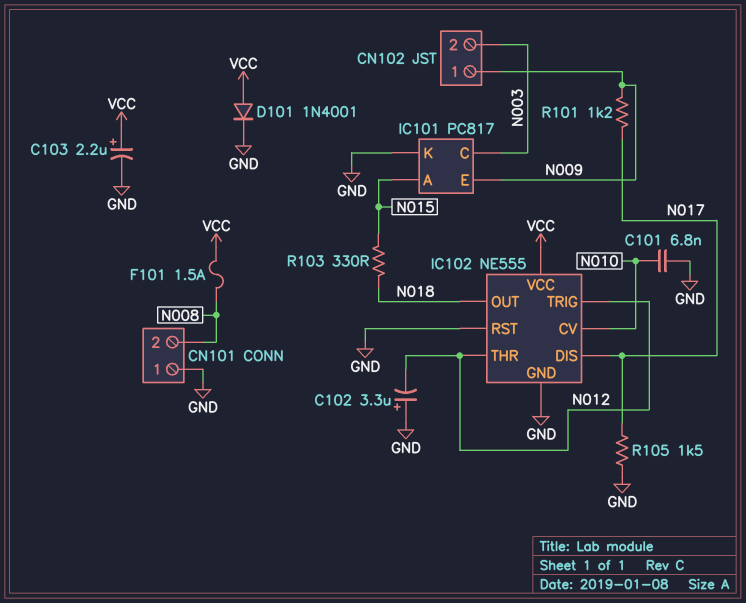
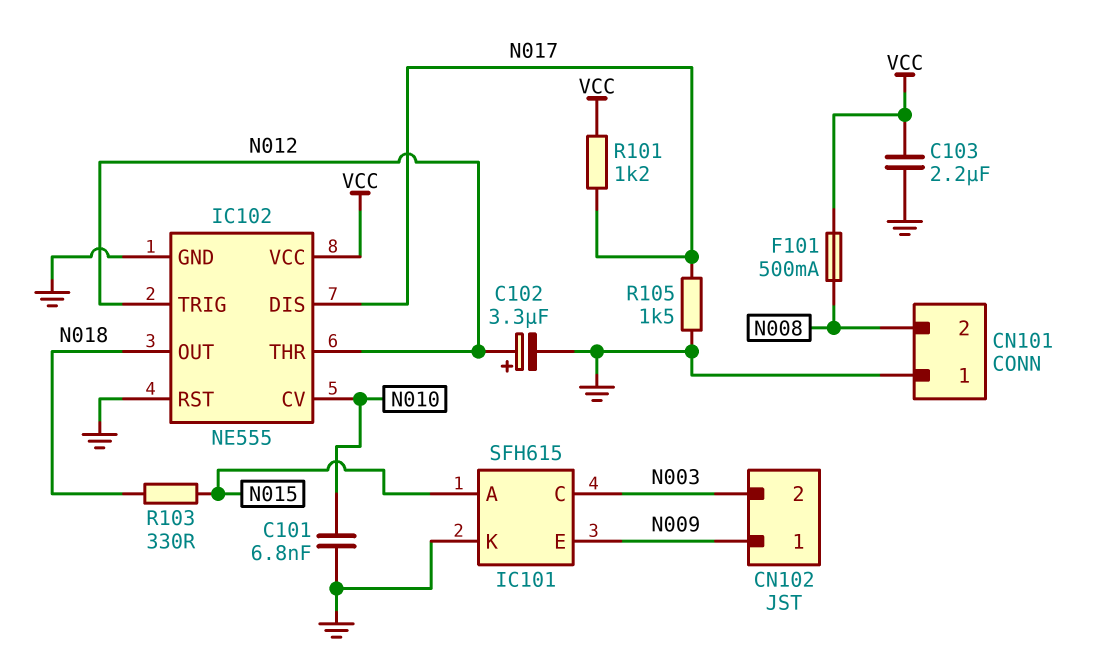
C102: 3.3uF (plus GND, minus N012) -> 3.3uF (plus N012, minus GND)
C103: 2.2uF (plus VCC, minus GND) -> 2.2uF (GND, VCC)
D101: diode 1N4001 (A VCC, K GND) -> none
F101: 1.5A (N008, VCC) -> 500mA (N008, VCC)
IC101: PC817 -> SFH615
R101: 1.2k (N009, N017) -> 1.2k (N017, VCC)

